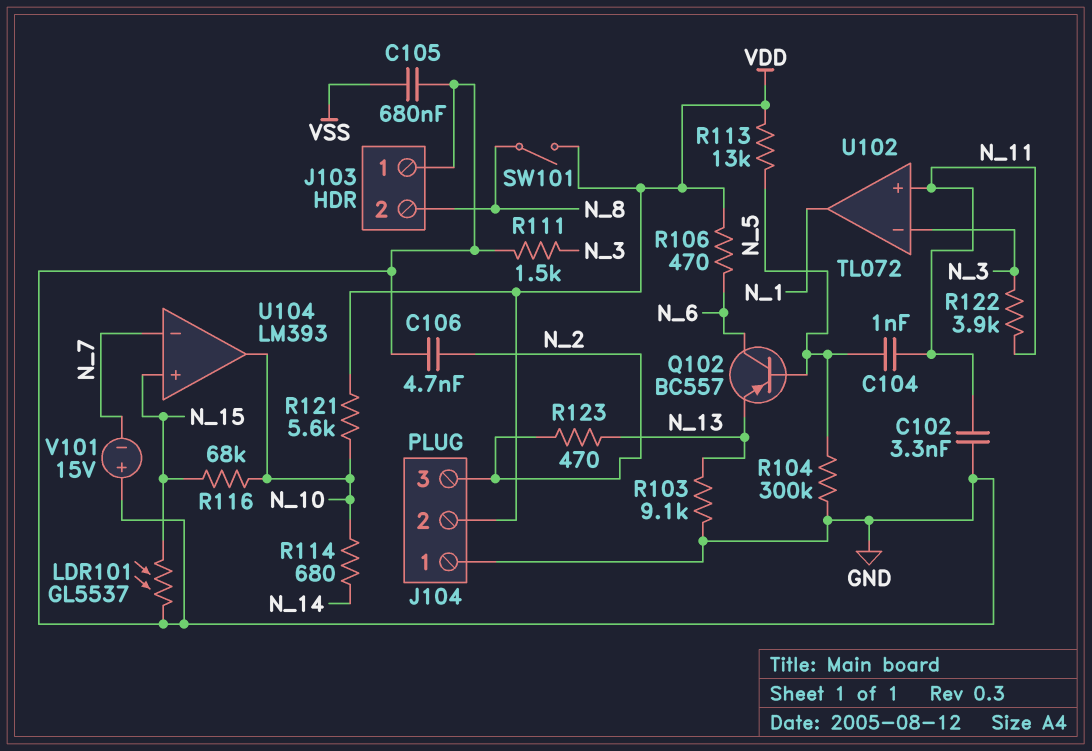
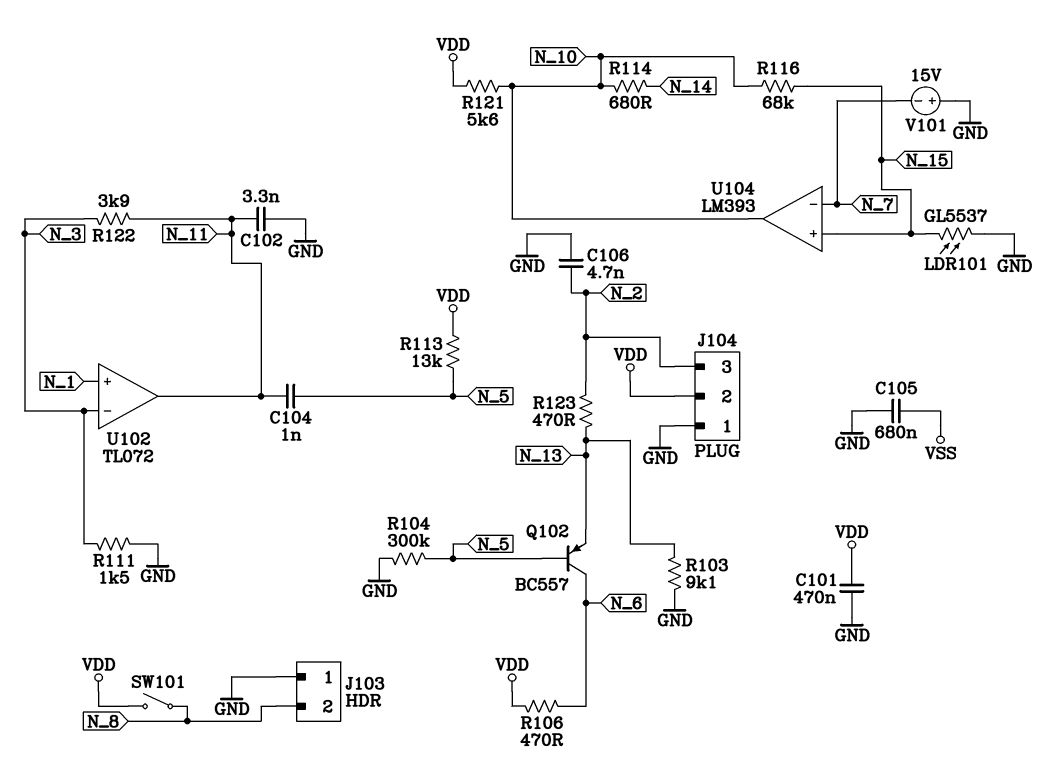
C101: none -> 470nF (GND, VDD)
U102 pin in+: N_11 -> N_1
U102 pin out: N_1 -> N_11

